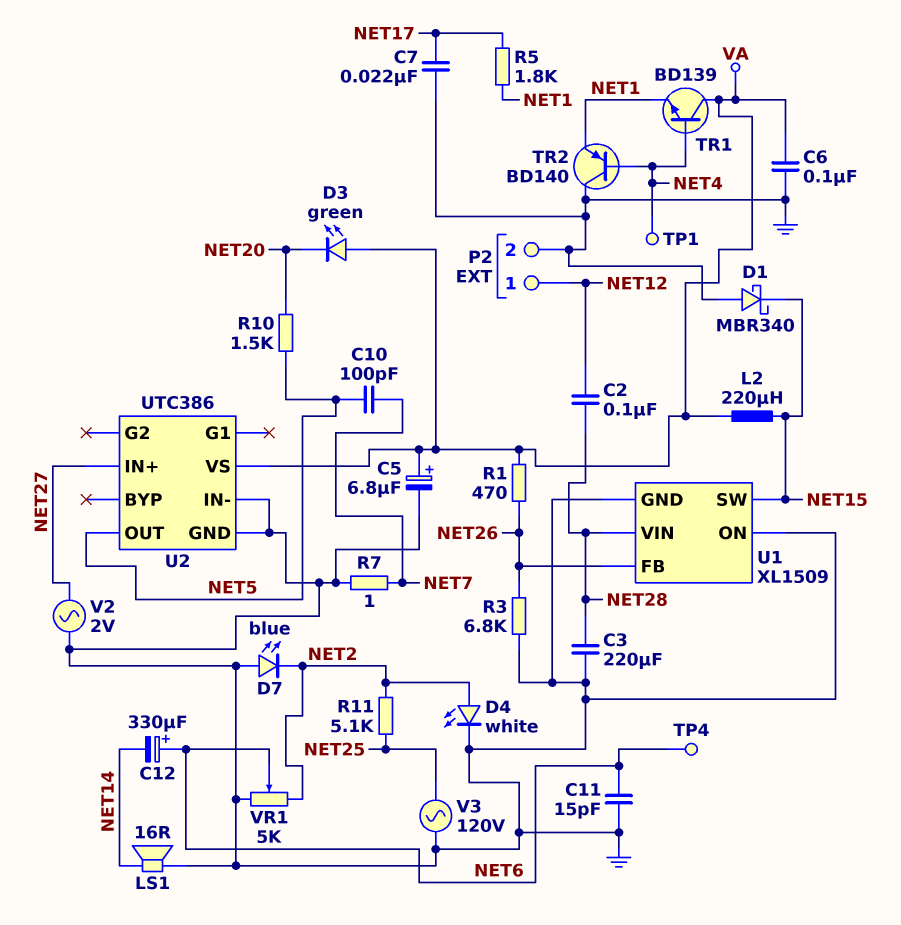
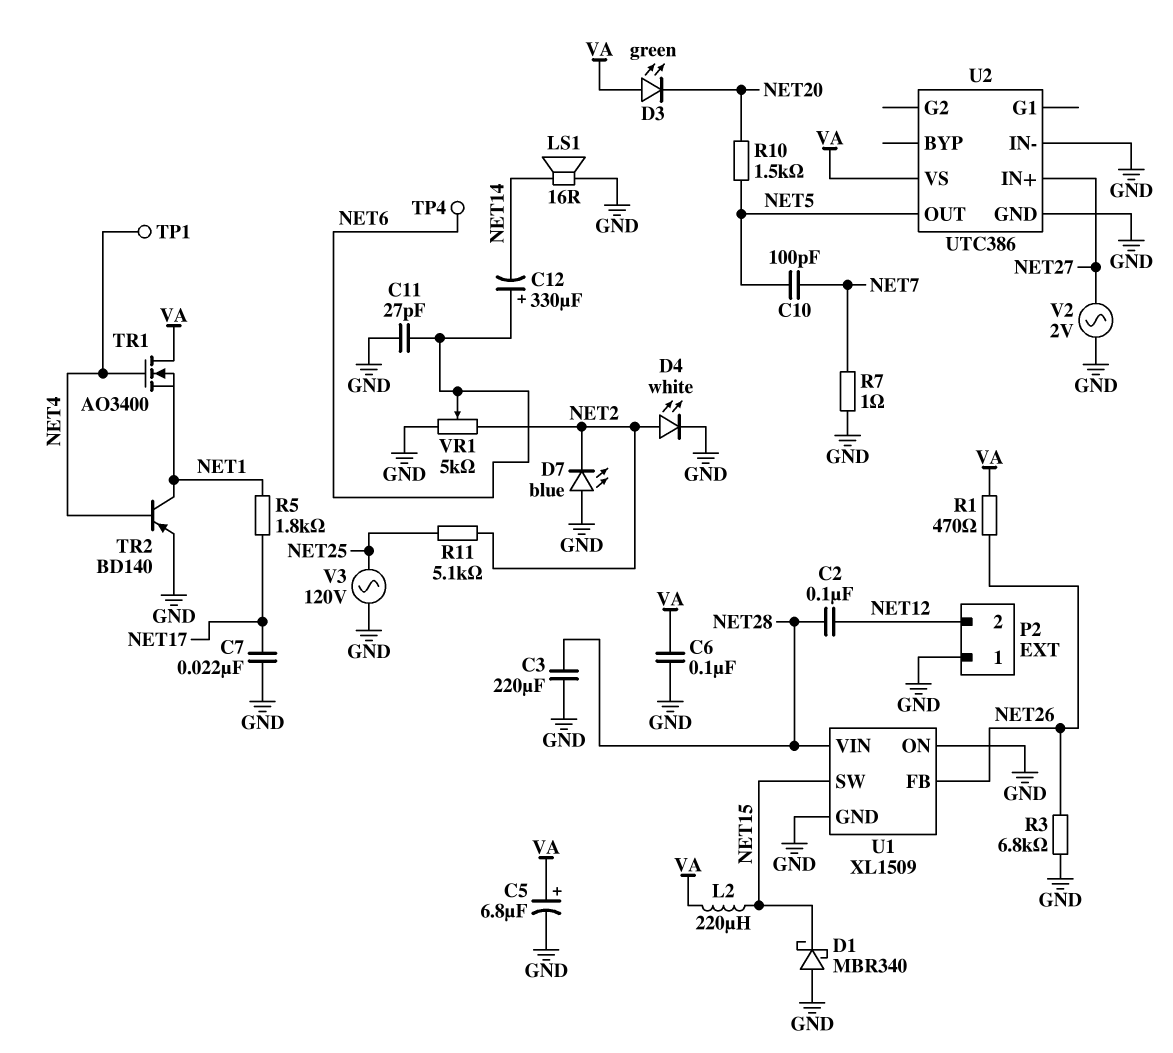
C11: 15pF (GND, NET6) -> 27pF (GND, NET6)
P2 pin 1: NET12 -> GND
P2 pin 2: GND -> NET12
TR1: NPN BD139 (B NET4, C VA, E NET1) -> NMOS AO3400 (G NET4, D VA, S NET1)
TR2: PNP BD140 (B NET4, C GND, E NET1) -> PNP BD140 (B NET4, C NET1, E GND)

